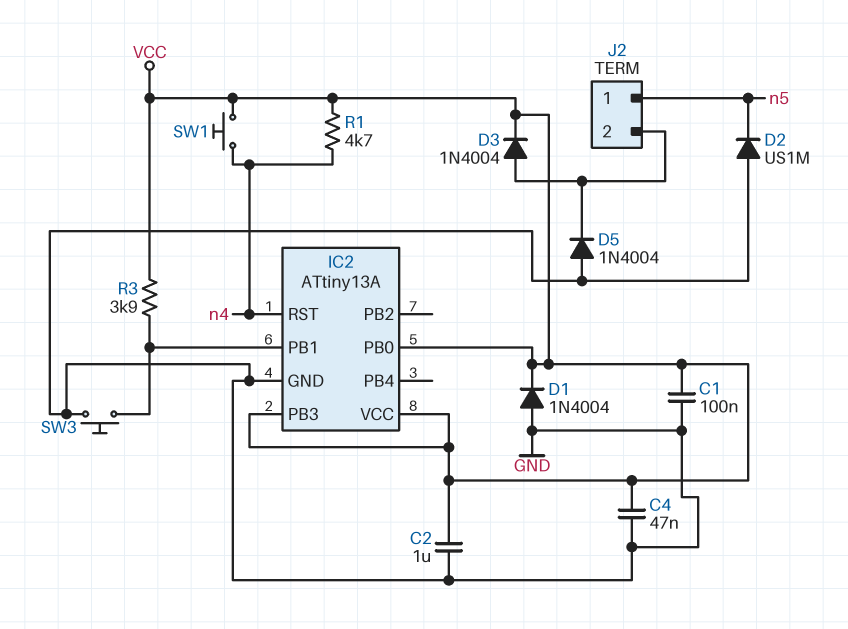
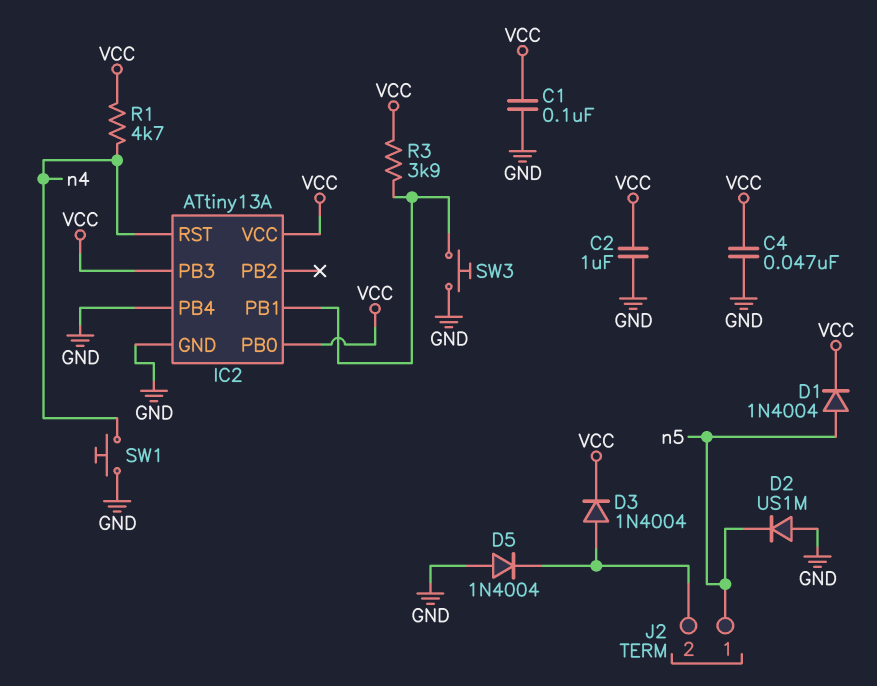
D1: diode 1N4004 (A GND, K VCC) -> diode 1N4004 (A n5, K VCC)
IC2 pin PB4: none -> GND
SW1: button (VCC, n4) -> button (GND, n4)

